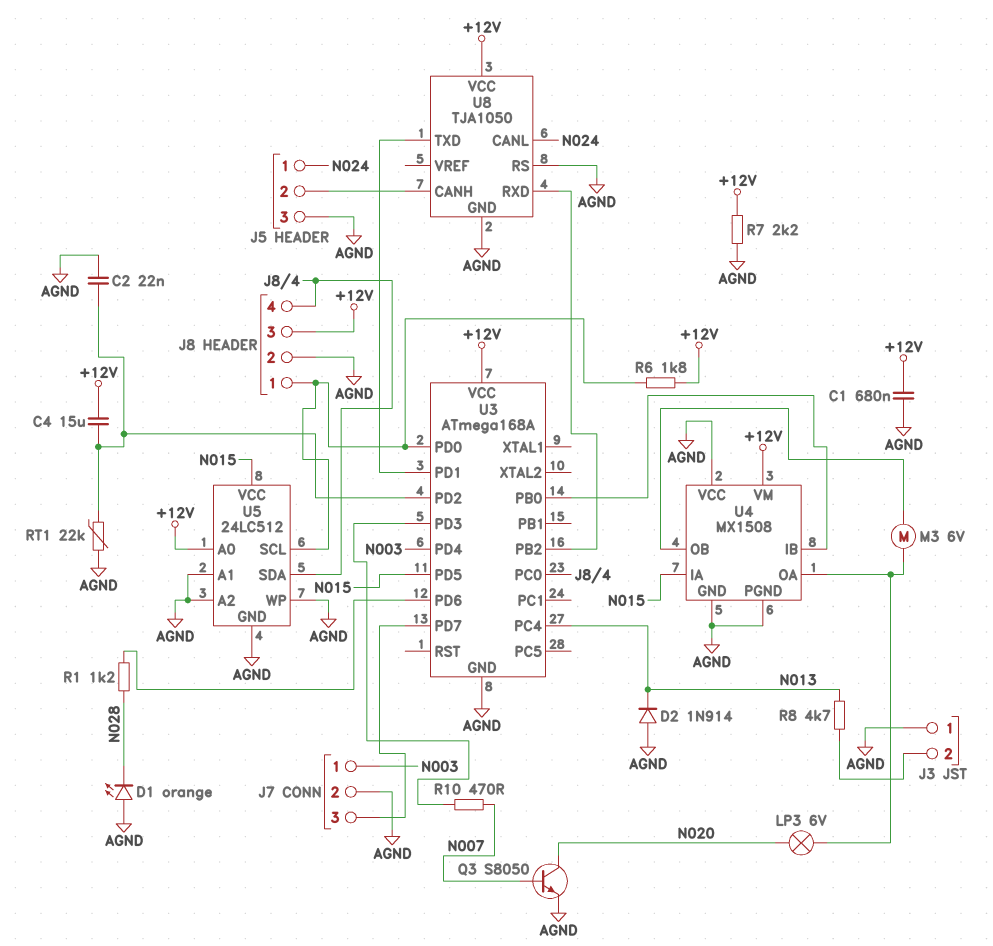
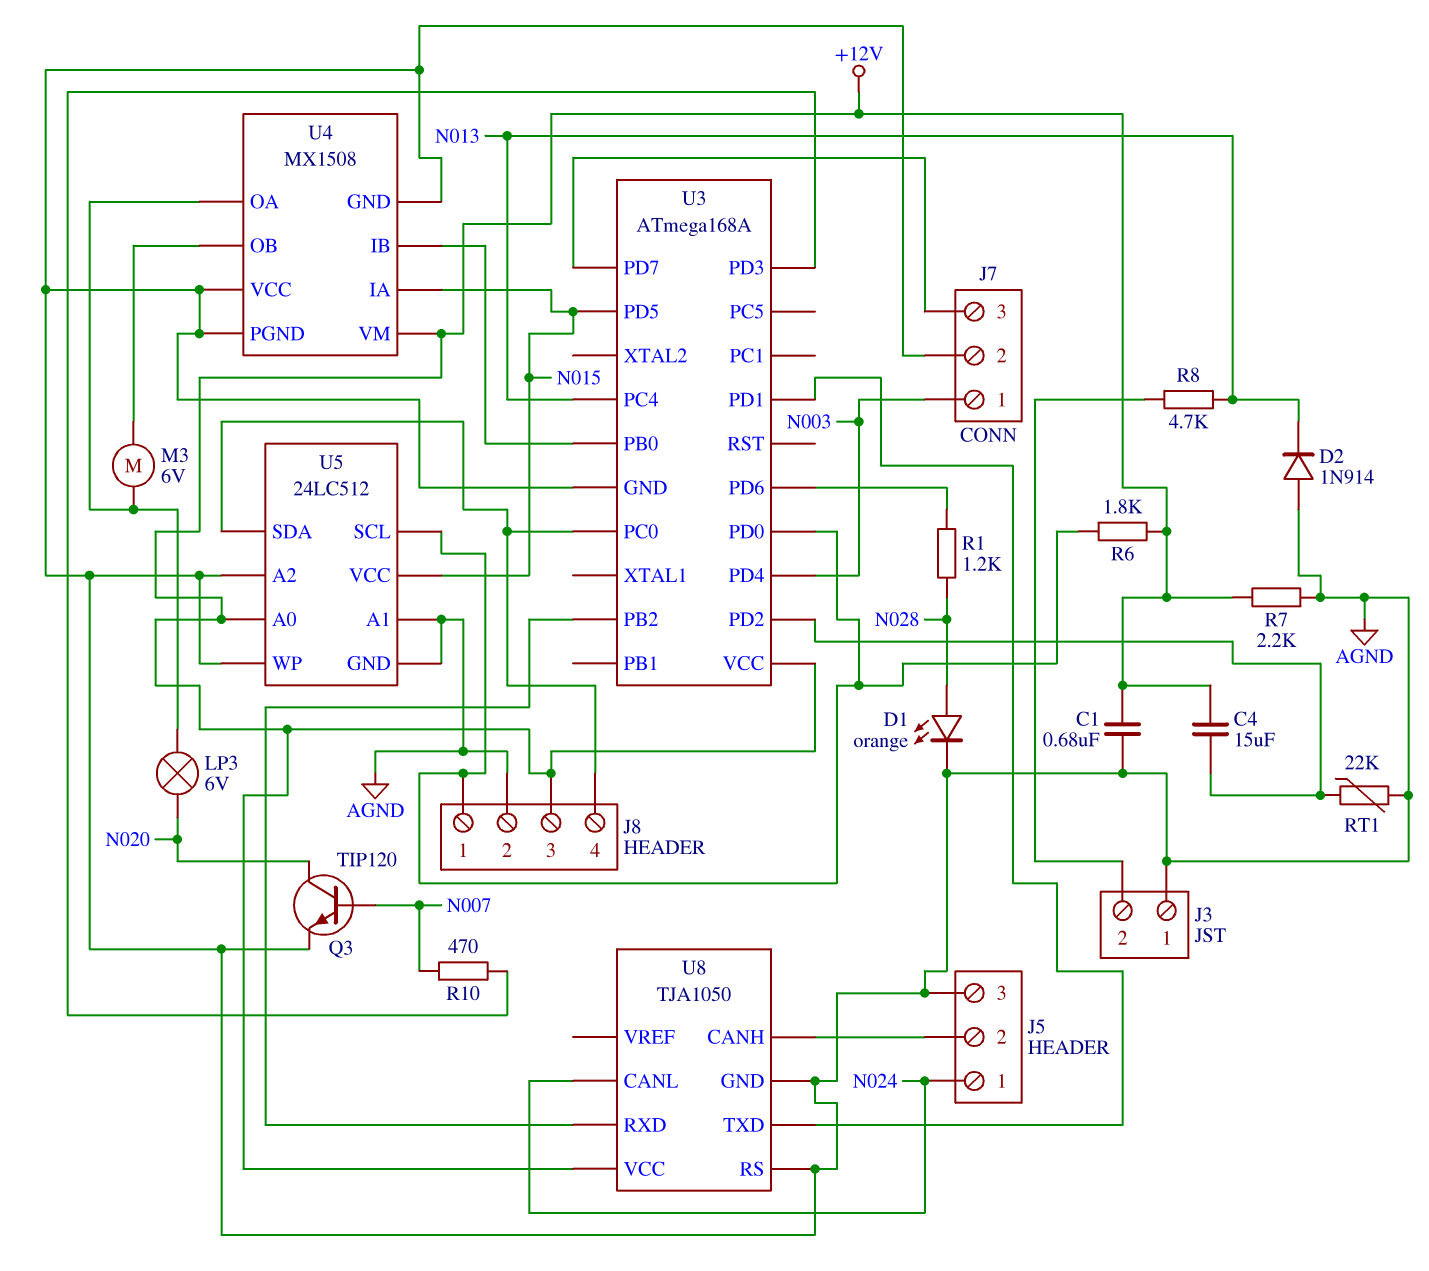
C2: 22nF (AGND, U3/PD2) -> none
D1: LED orange (A AGND, K N028) -> LED orange (A N028, K AGND)
Q3: NPN S8050 (B N007, C N020, E AGND) -> NPN TIP120 (B N007, C N020, E AGND)

